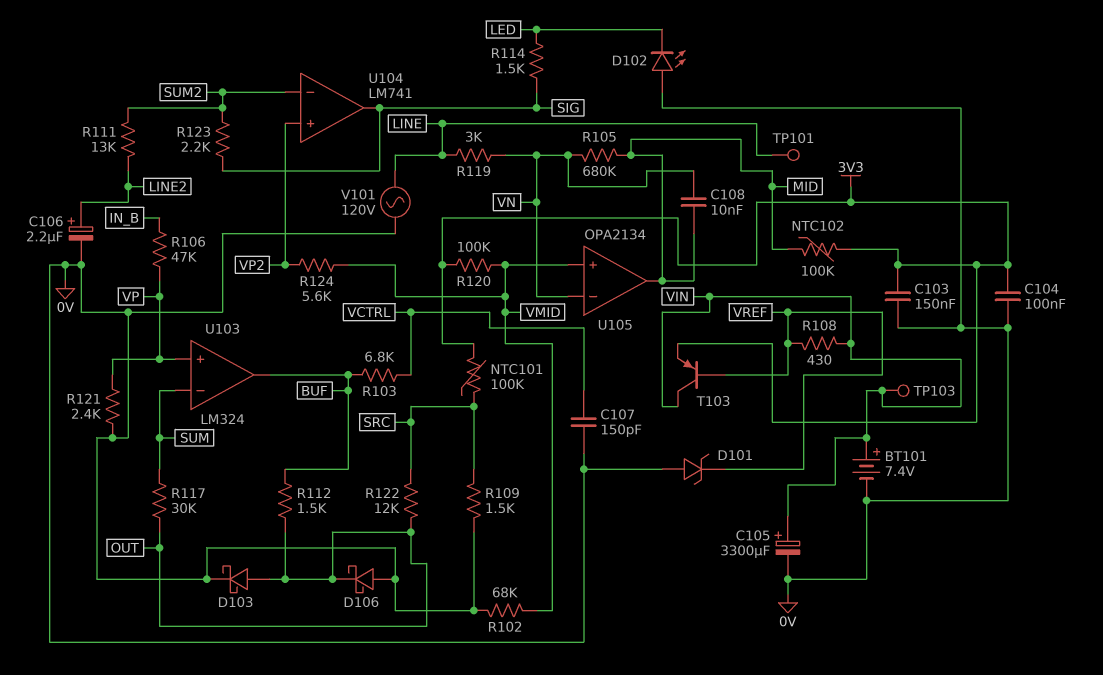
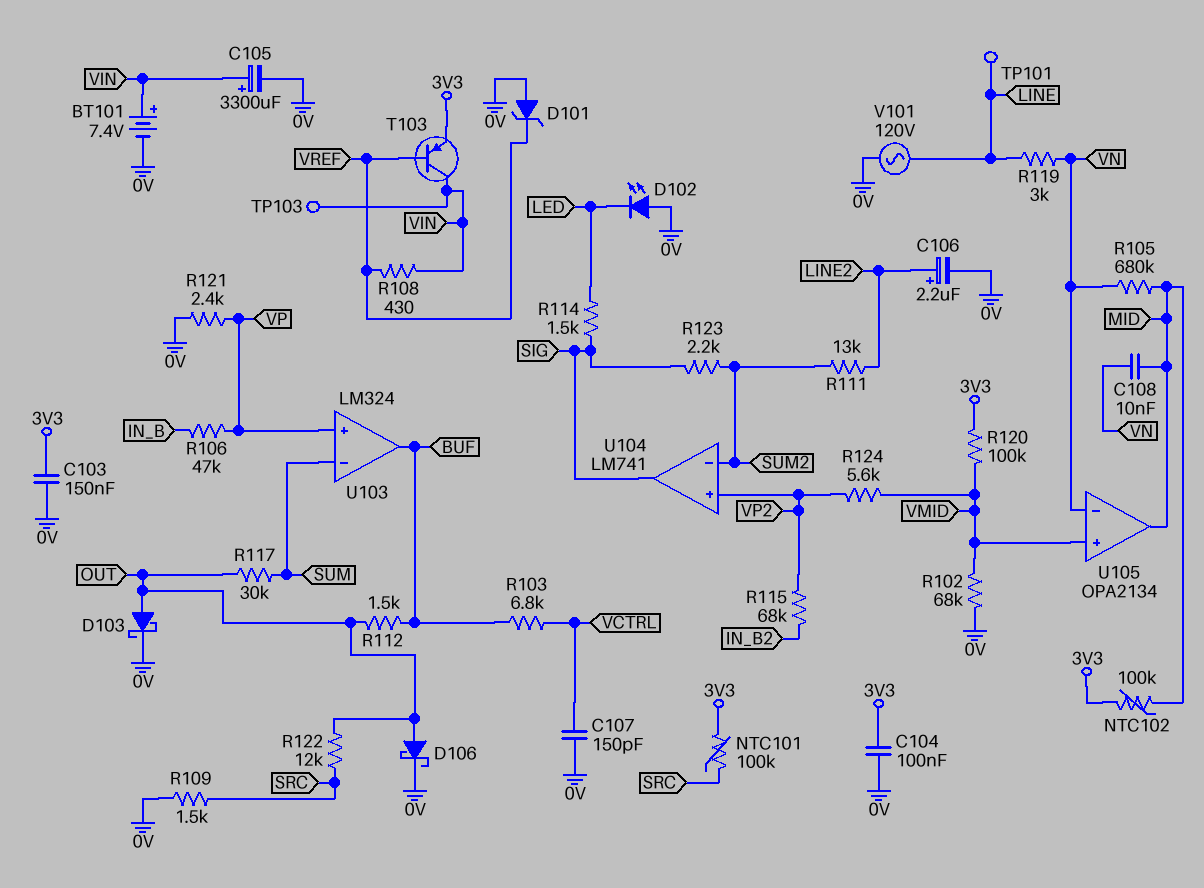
D106: schottky (A 0V, K OUT) -> schottky (A OUT, K 0V)
R115: none -> 68k (IN_B2, VP2)

